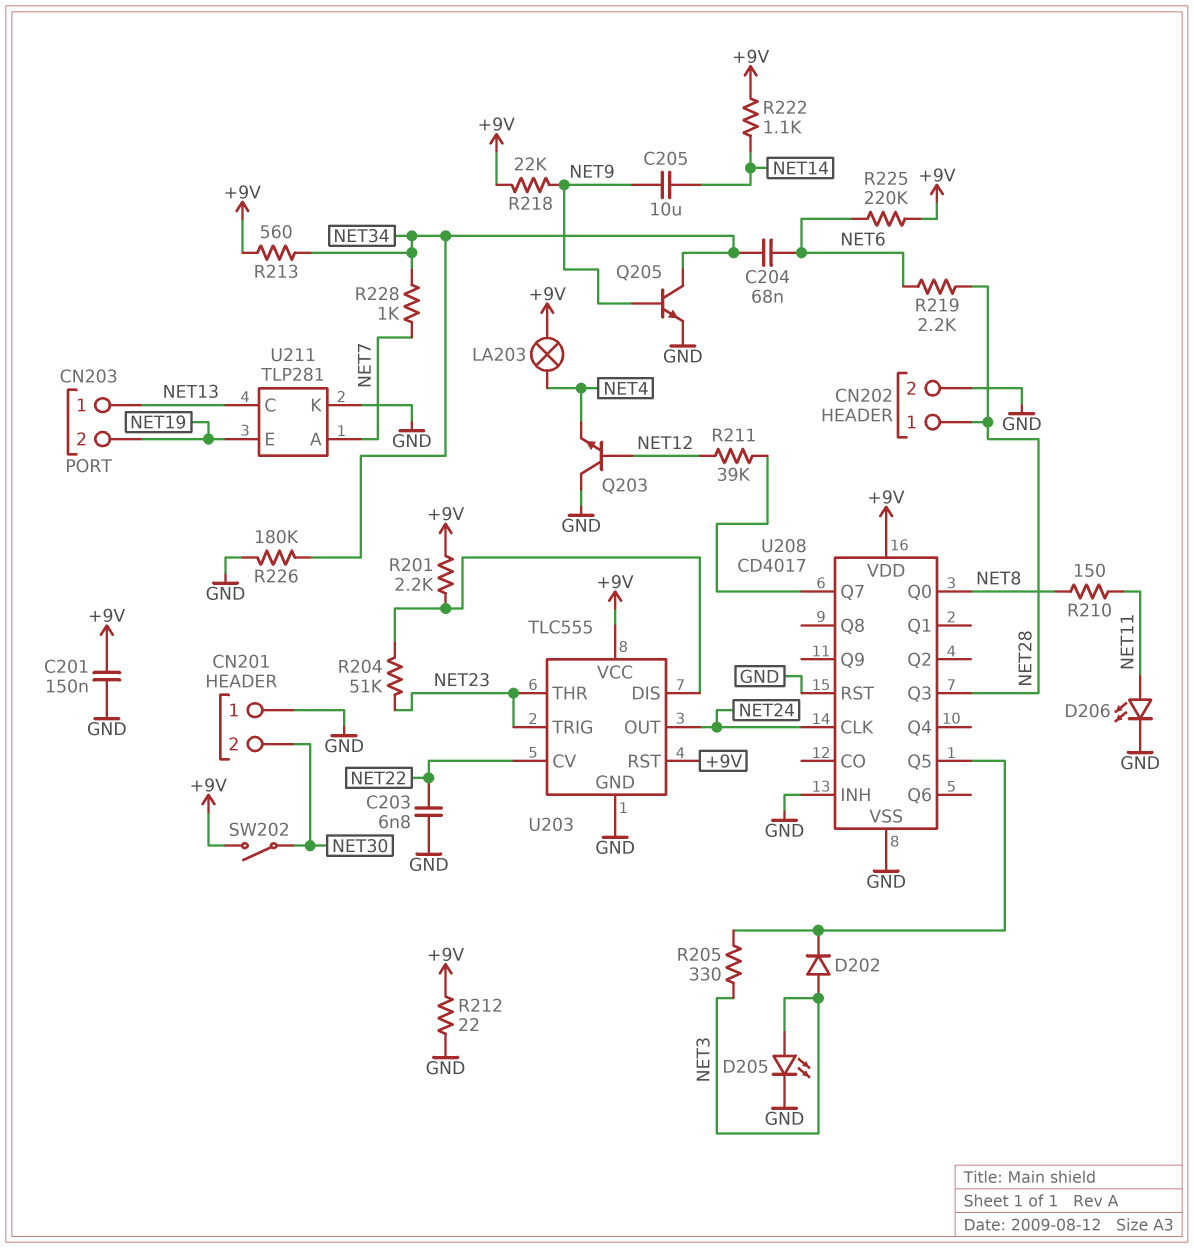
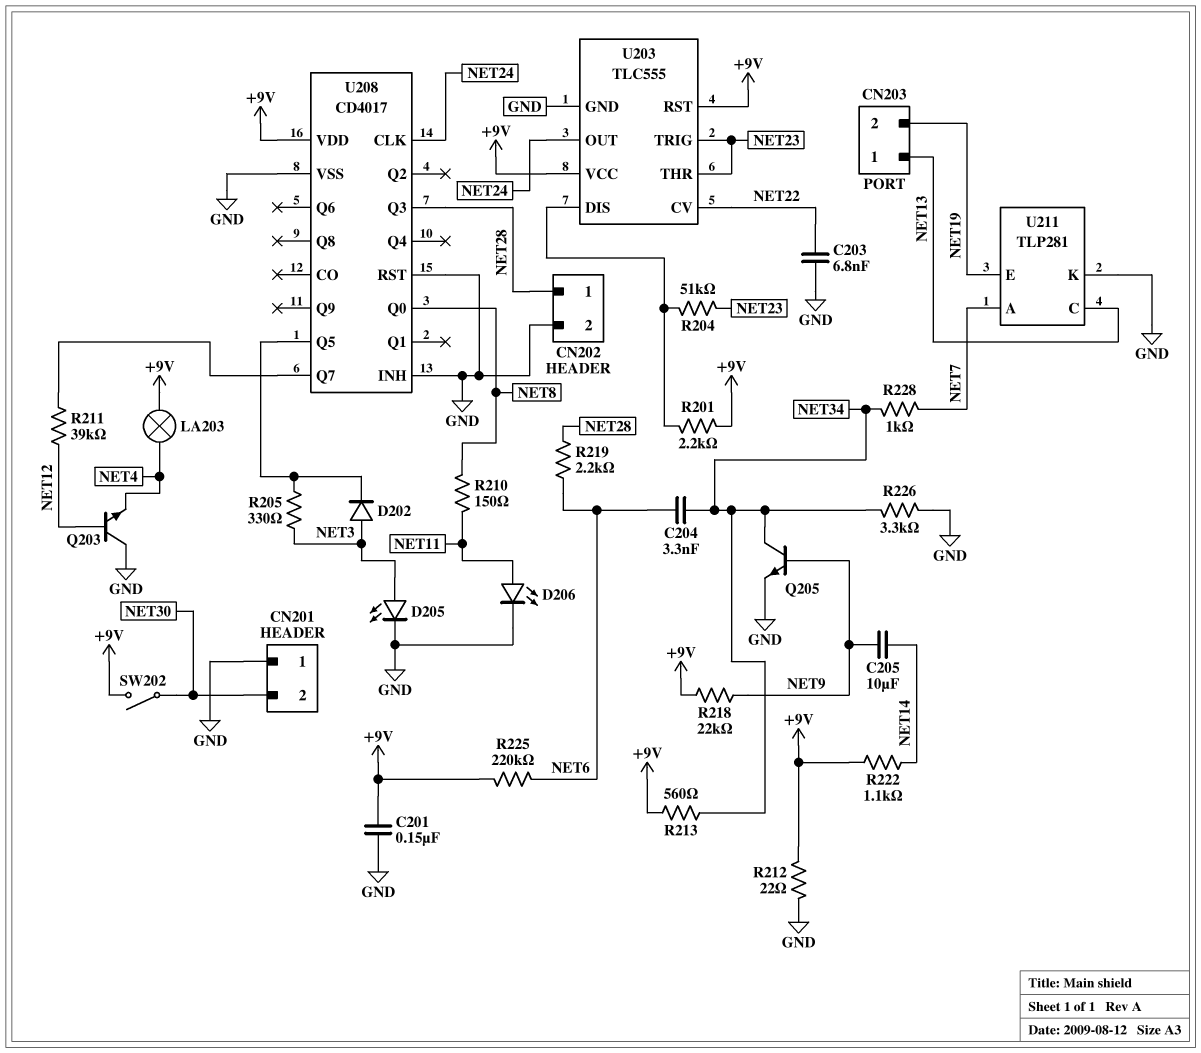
C204: 68nF (NET6, NET34) -> 3.3nF (NET6, NET34)
R226: 180k (GND, NET34) -> 3.3k (GND, NET34)

